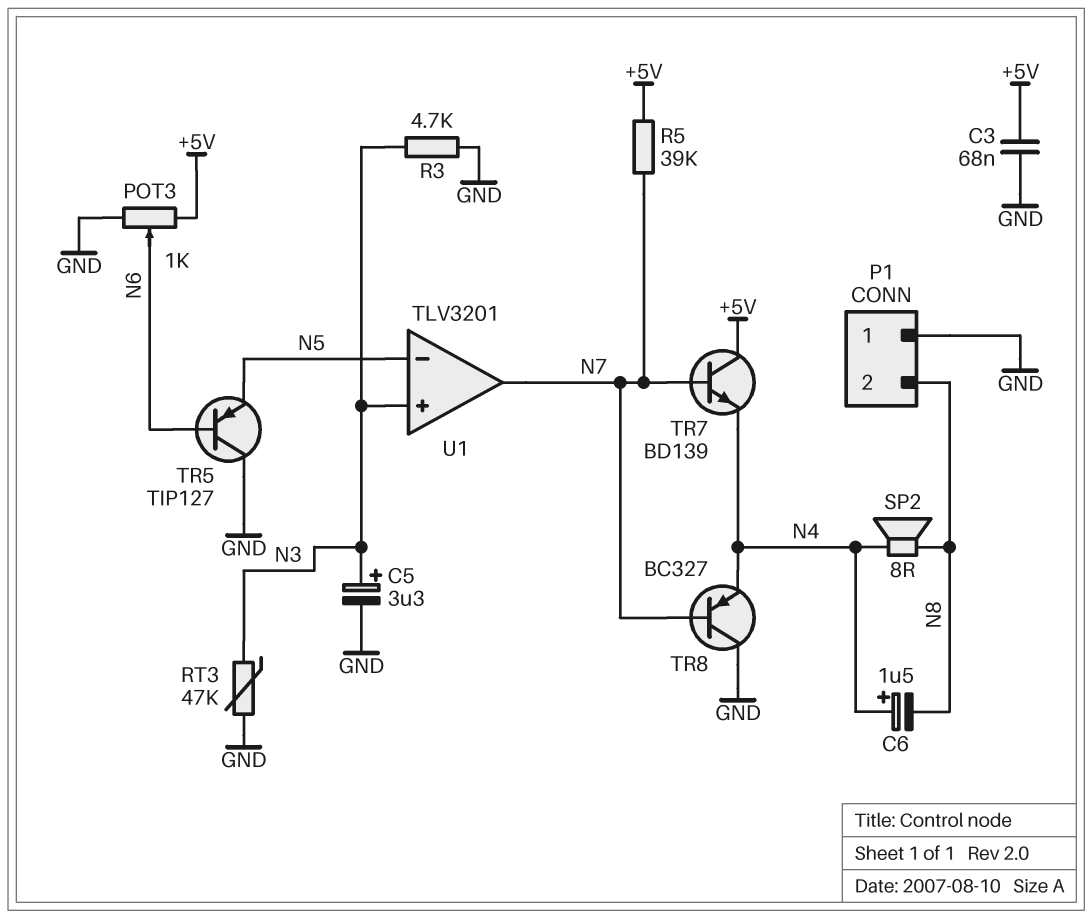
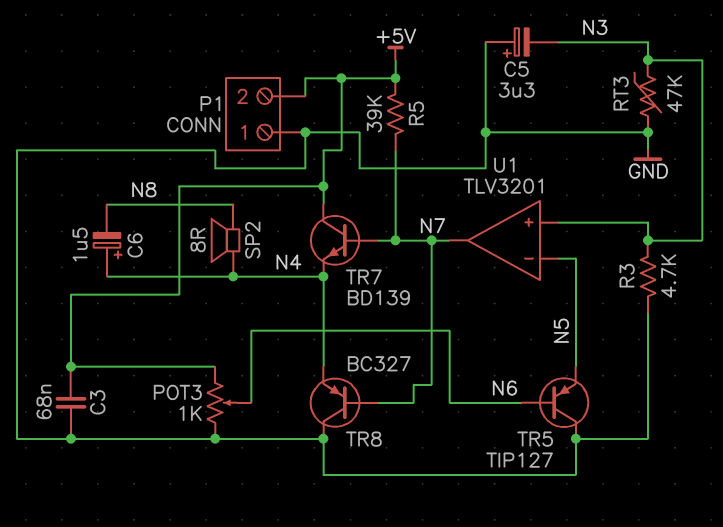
C5: 3.3uF (plus N3, minus GND) -> 3.3uF (plus GND, minus N3)
P1 pin 2: N8 -> +5V

